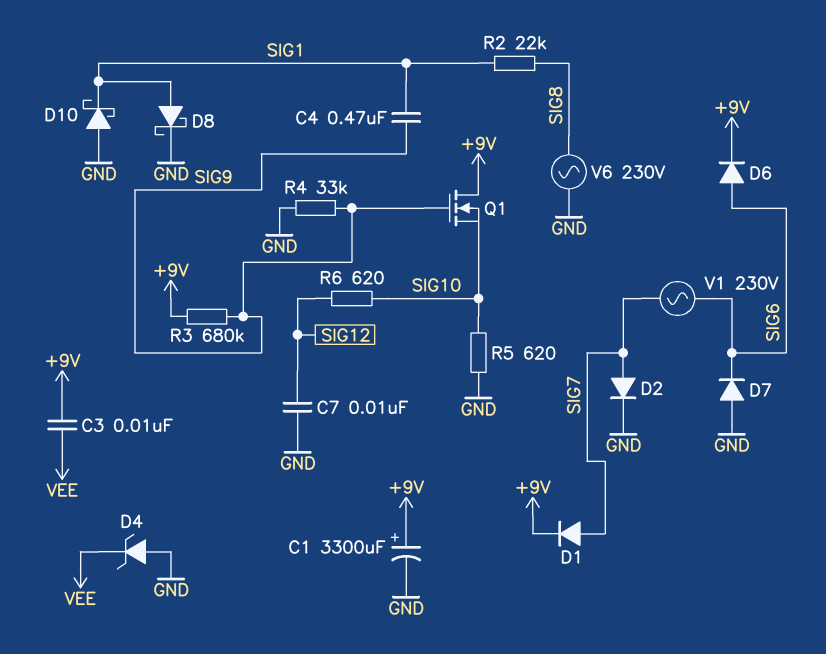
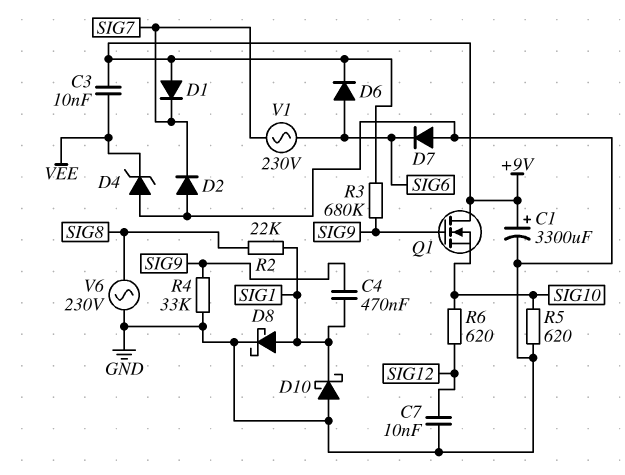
D1: diode (A SIG7, K +9V) -> diode (A +9V, K SIG7)
D2: diode (A SIG7, K GND) -> diode (A GND, K SIG7)

